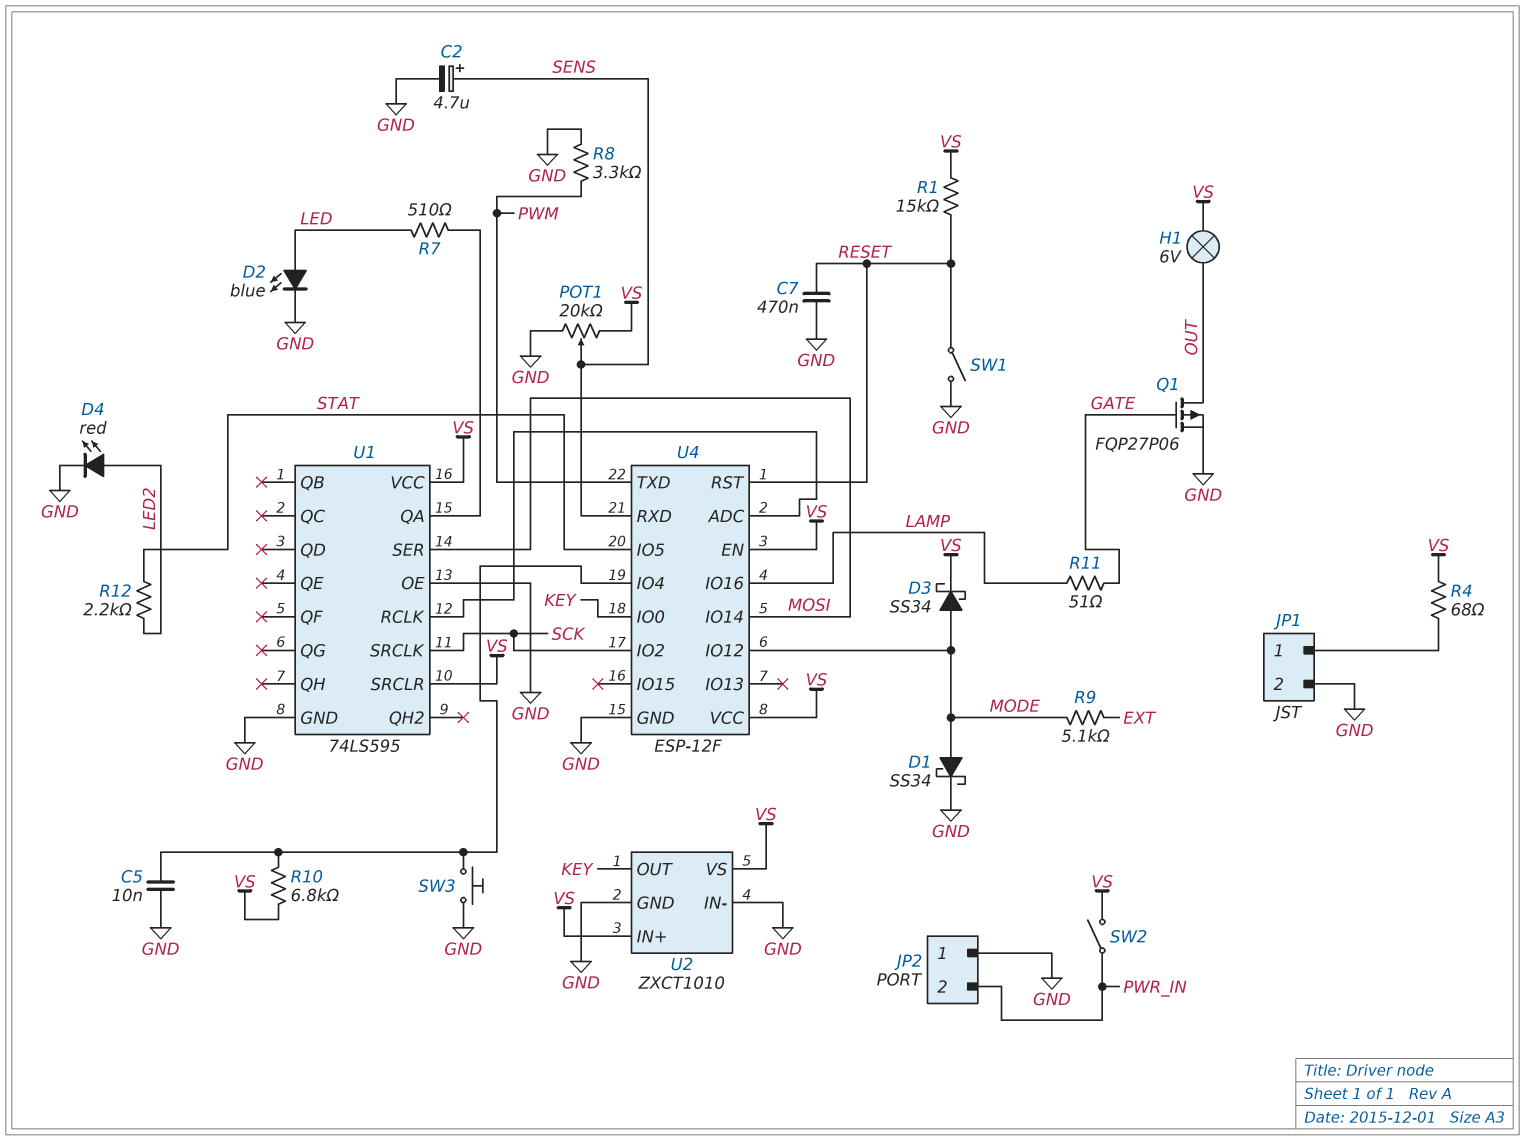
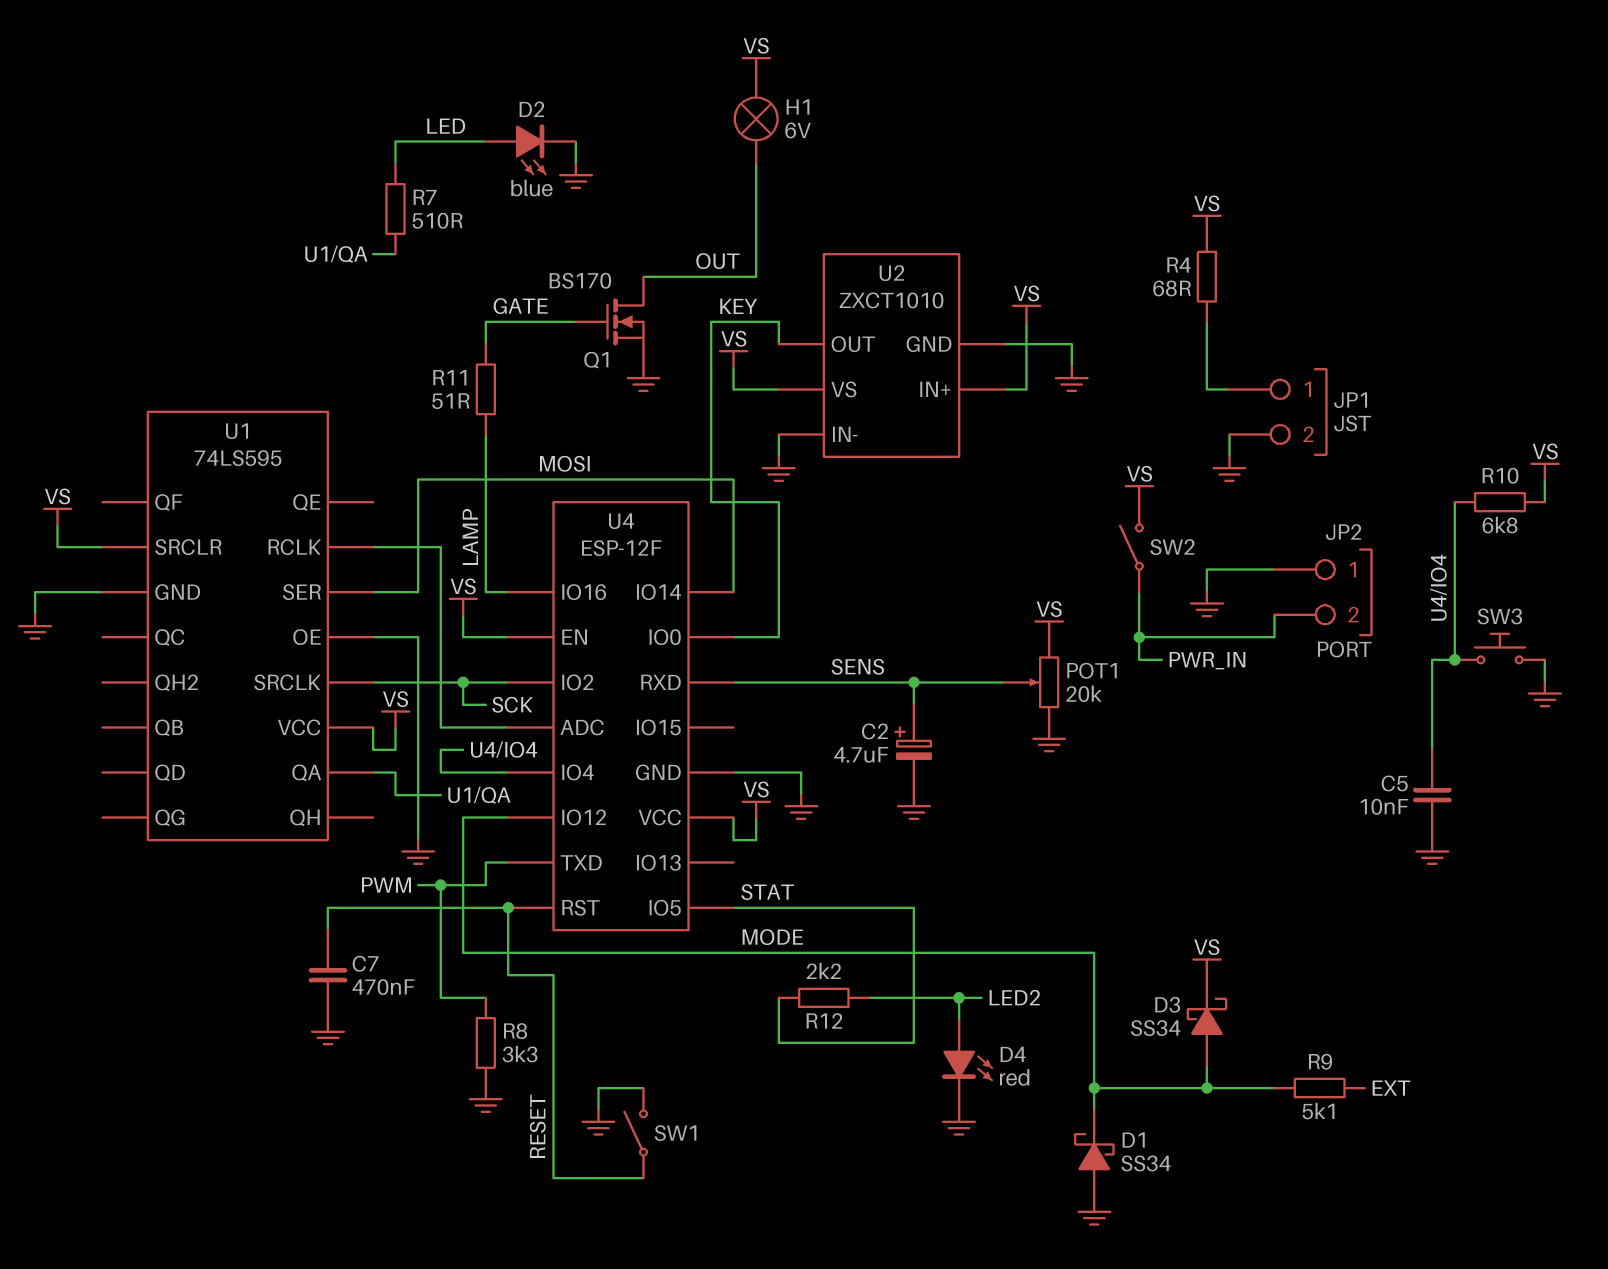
D1: schottky SS34 (A MODE, K GND) -> schottky SS34 (A GND, K MODE)
Q1: PMOS FQP27P06 (G GATE, D OUT, S GND) -> NMOS BS170 (G GATE, D OUT, S GND)
R1: 15k (RESET, VS) -> none

